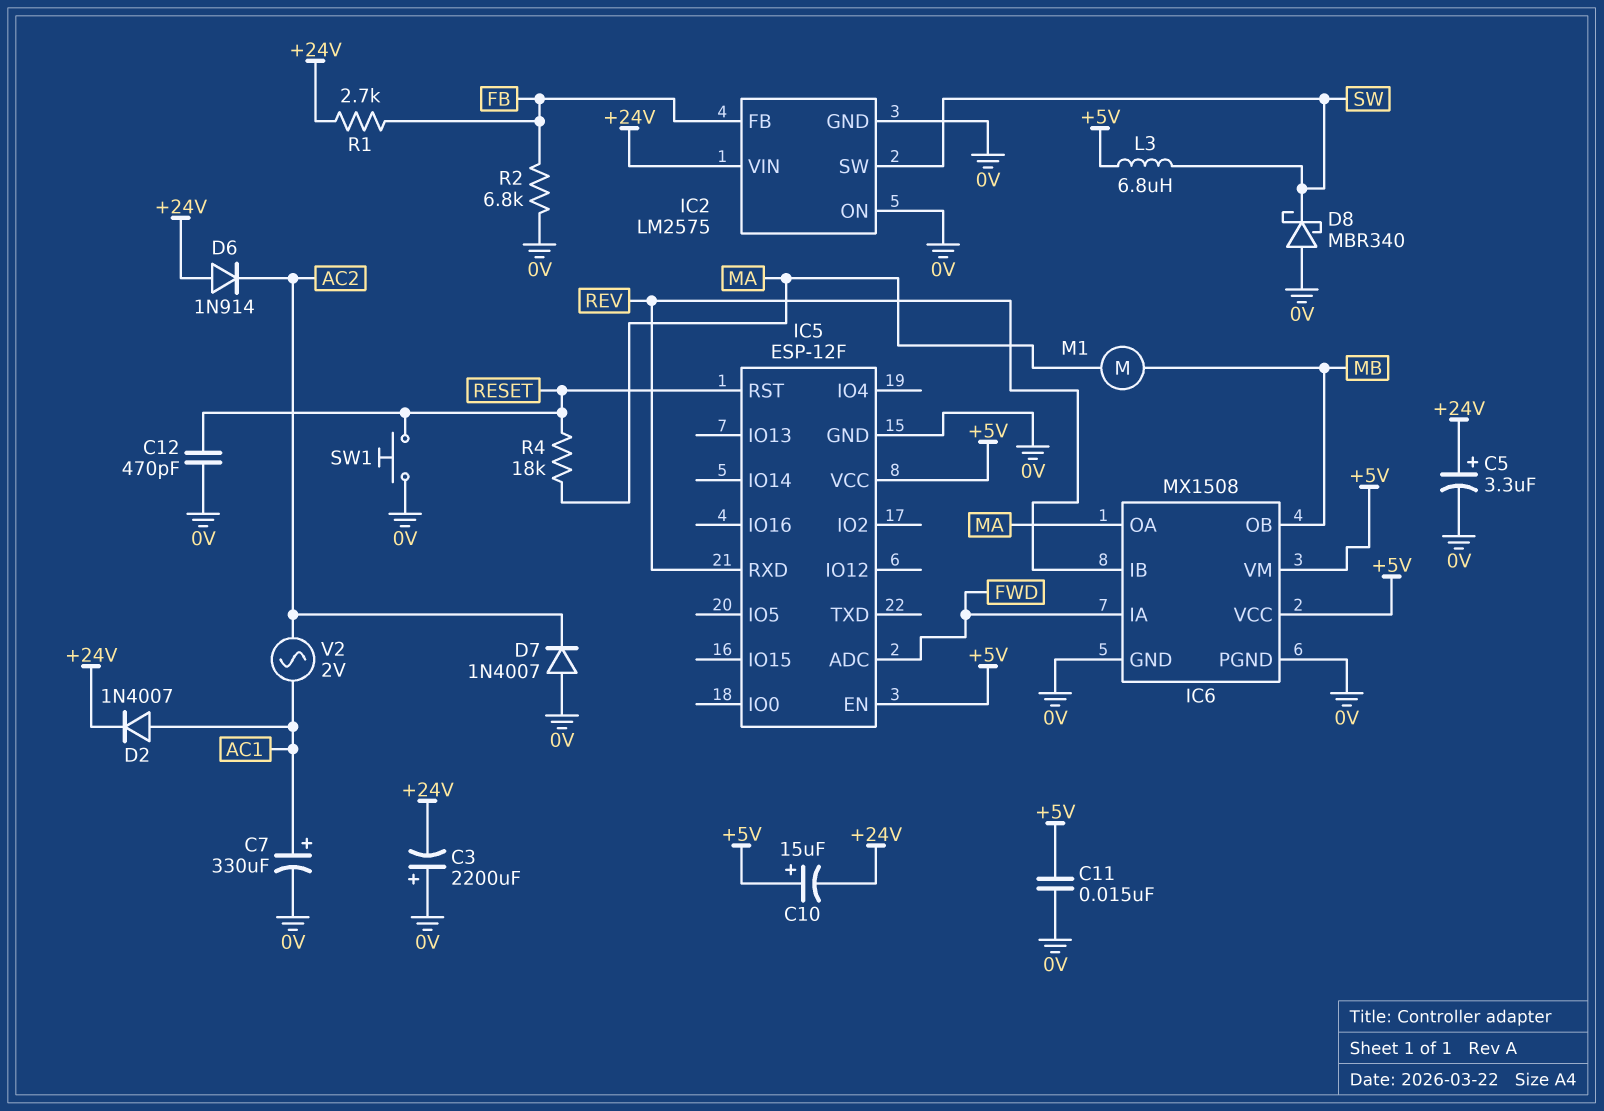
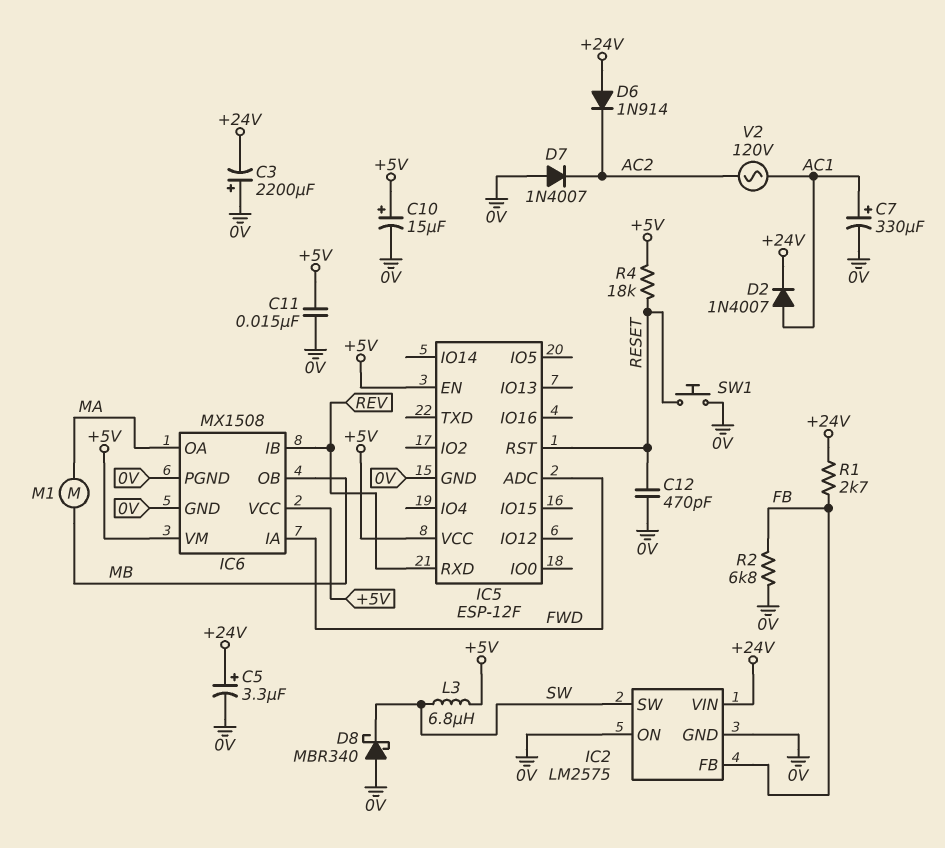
C10: 15uF (plus +5V, minus +24V) -> 15uF (plus +5V, minus 0V)
R4: 18k (MA, RESET) -> 18k (+5V, RESET)
V2: AC 2V (AC1, AC2) -> AC 120V (AC1, AC2)

